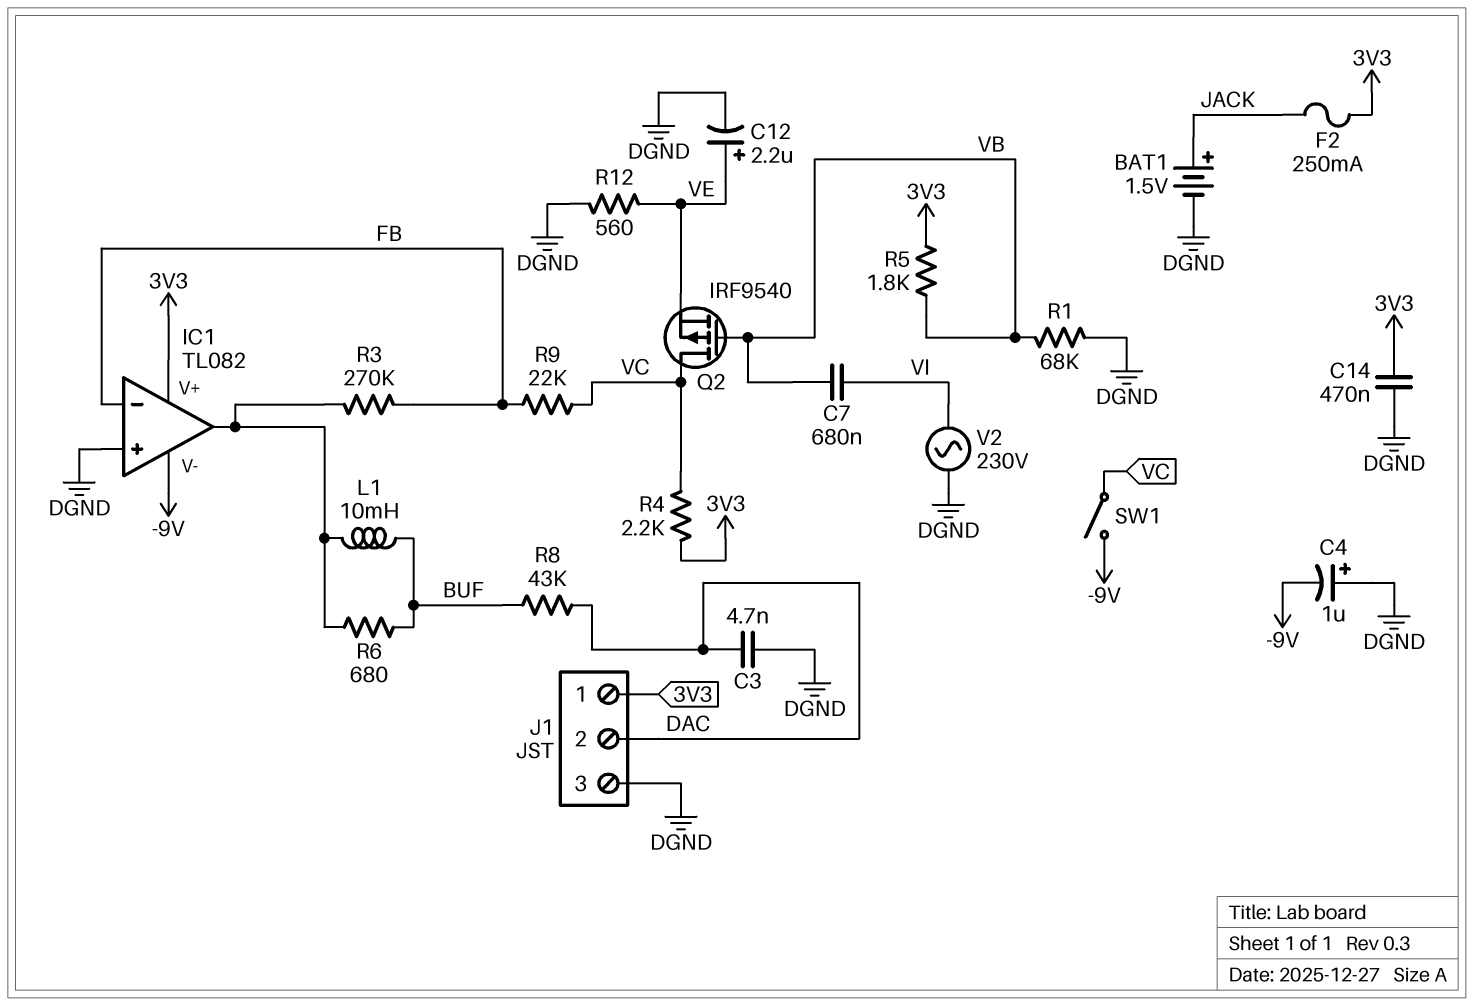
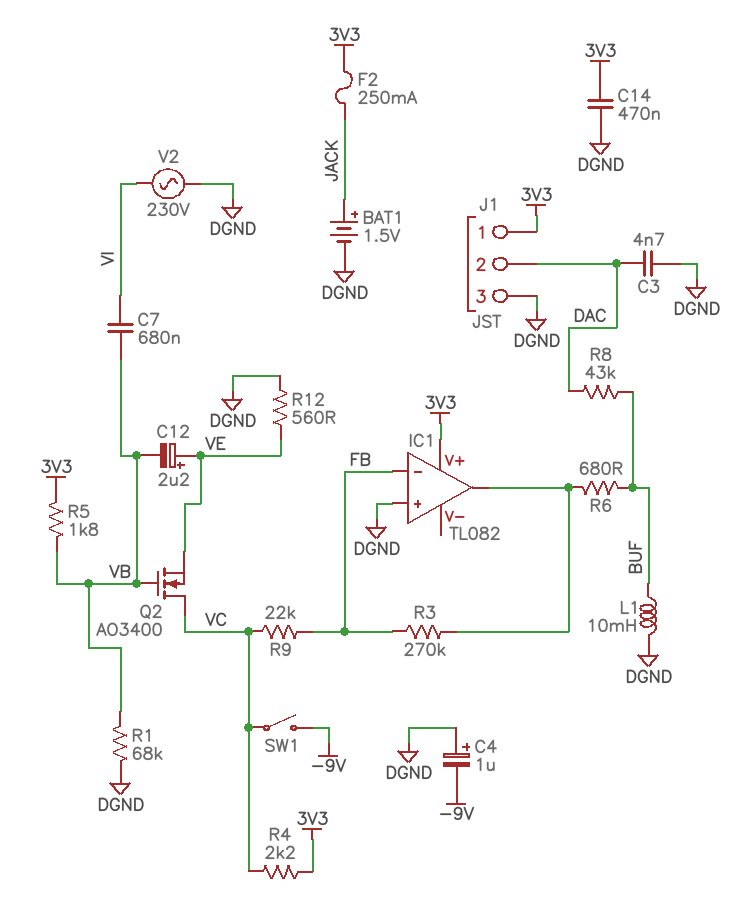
C12: 2.2uF (plus VE, minus DGND) -> 2.2uF (plus VE, minus VB)
IC1 pin V-: -9V -> none
L1: 10mH (BUF, IC1/out) -> 10mH (BUF, DGND)
Q2: PMOS IRF9540 (G VB, D VC, S VE) -> NMOS AO3400 (G VB, D VC, S VE)

